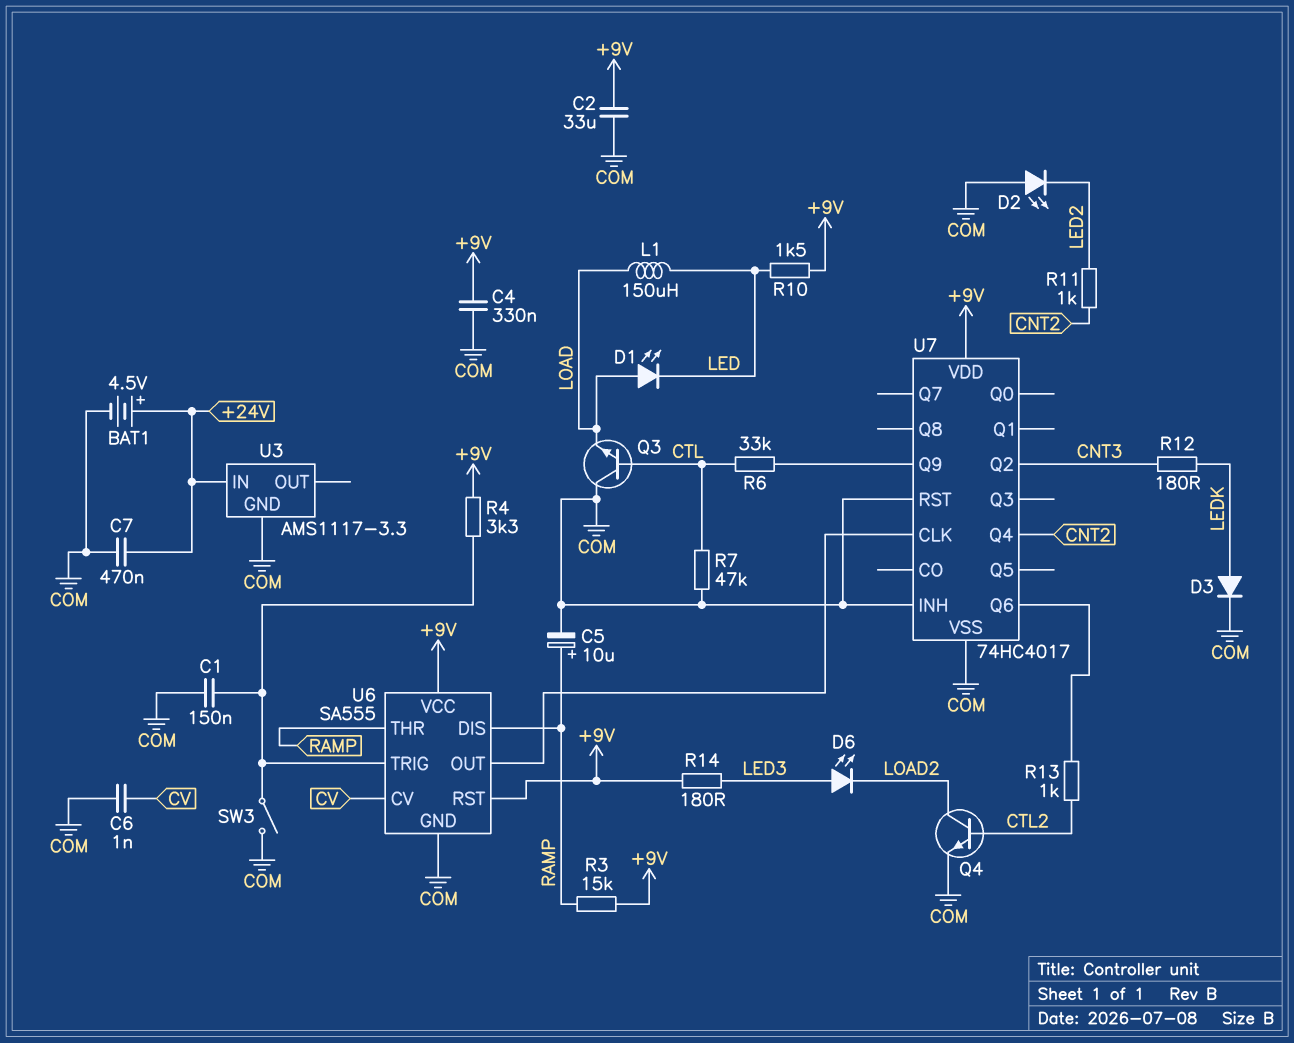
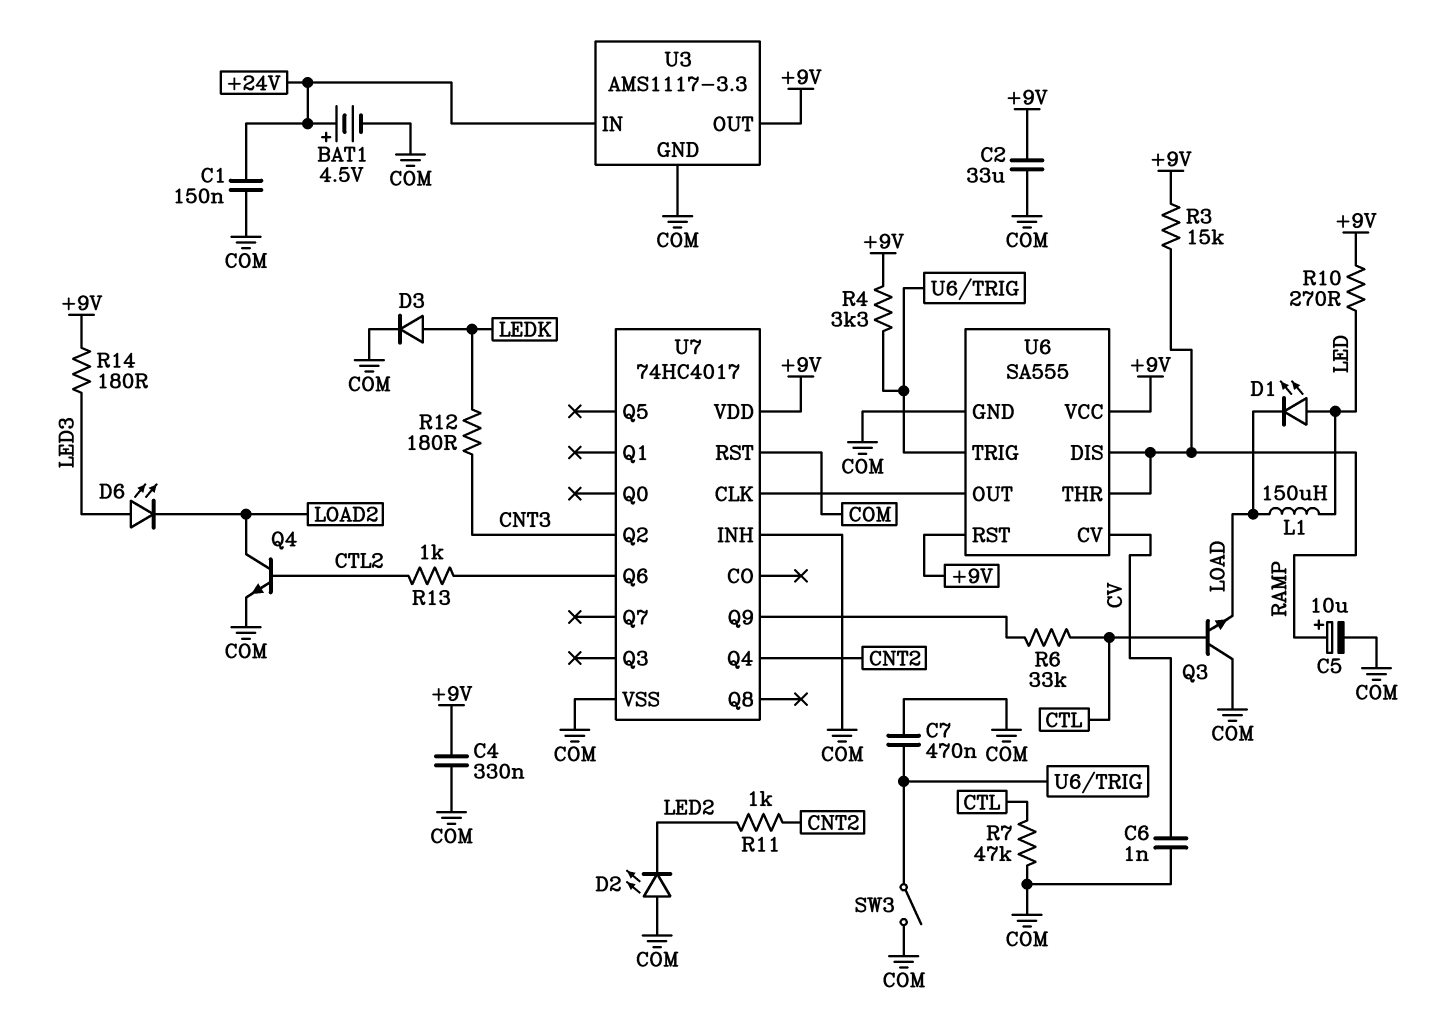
C1: 150nF (COM, U6/TRIG) -> 150nF (+24V, COM)
C7: 470nF (+24V, COM) -> 470nF (COM, U6/TRIG)
D1: LED (A LOAD, K LED) -> LED (A LED, K LOAD)
R10: 1.5k (+9V, LED) -> 270 (+9V, LED)
U3 pin OUT: none -> +9V

